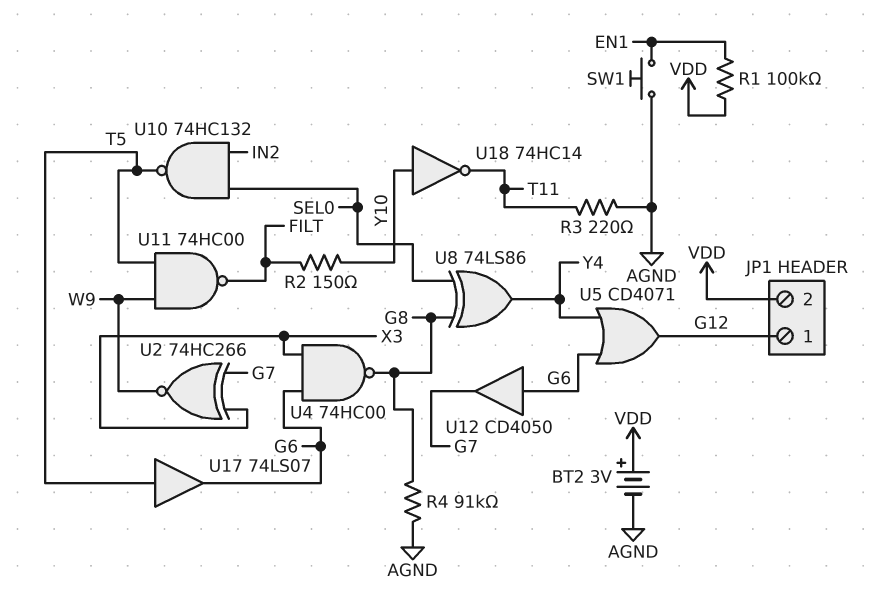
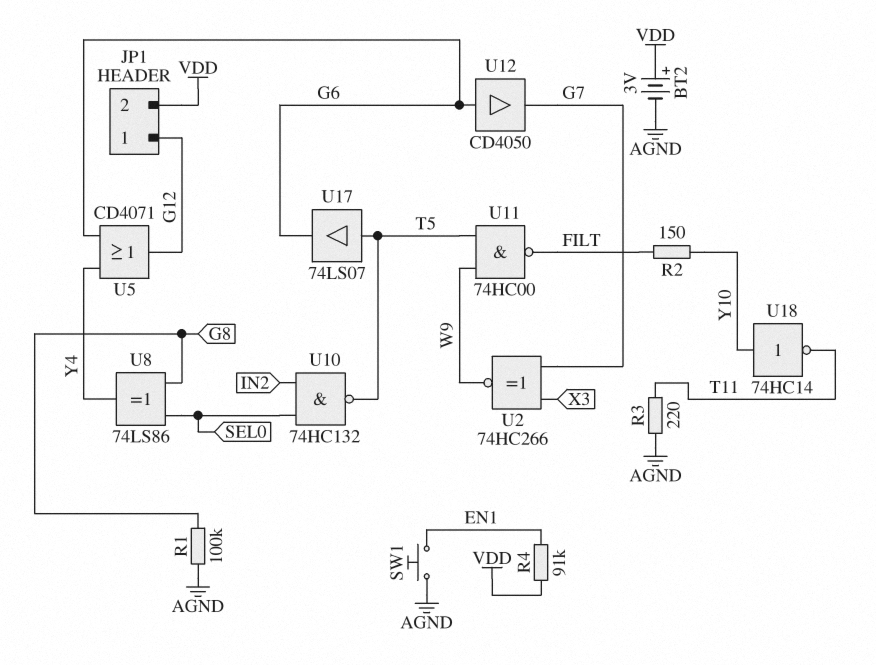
R1: 100k (EN1, VDD) -> 100k (AGND, G8)
R4: 91k (AGND, G8) -> 91k (EN1, VDD)
U4: NAND 74HC00 (in G6, in X3, out G8) -> none

